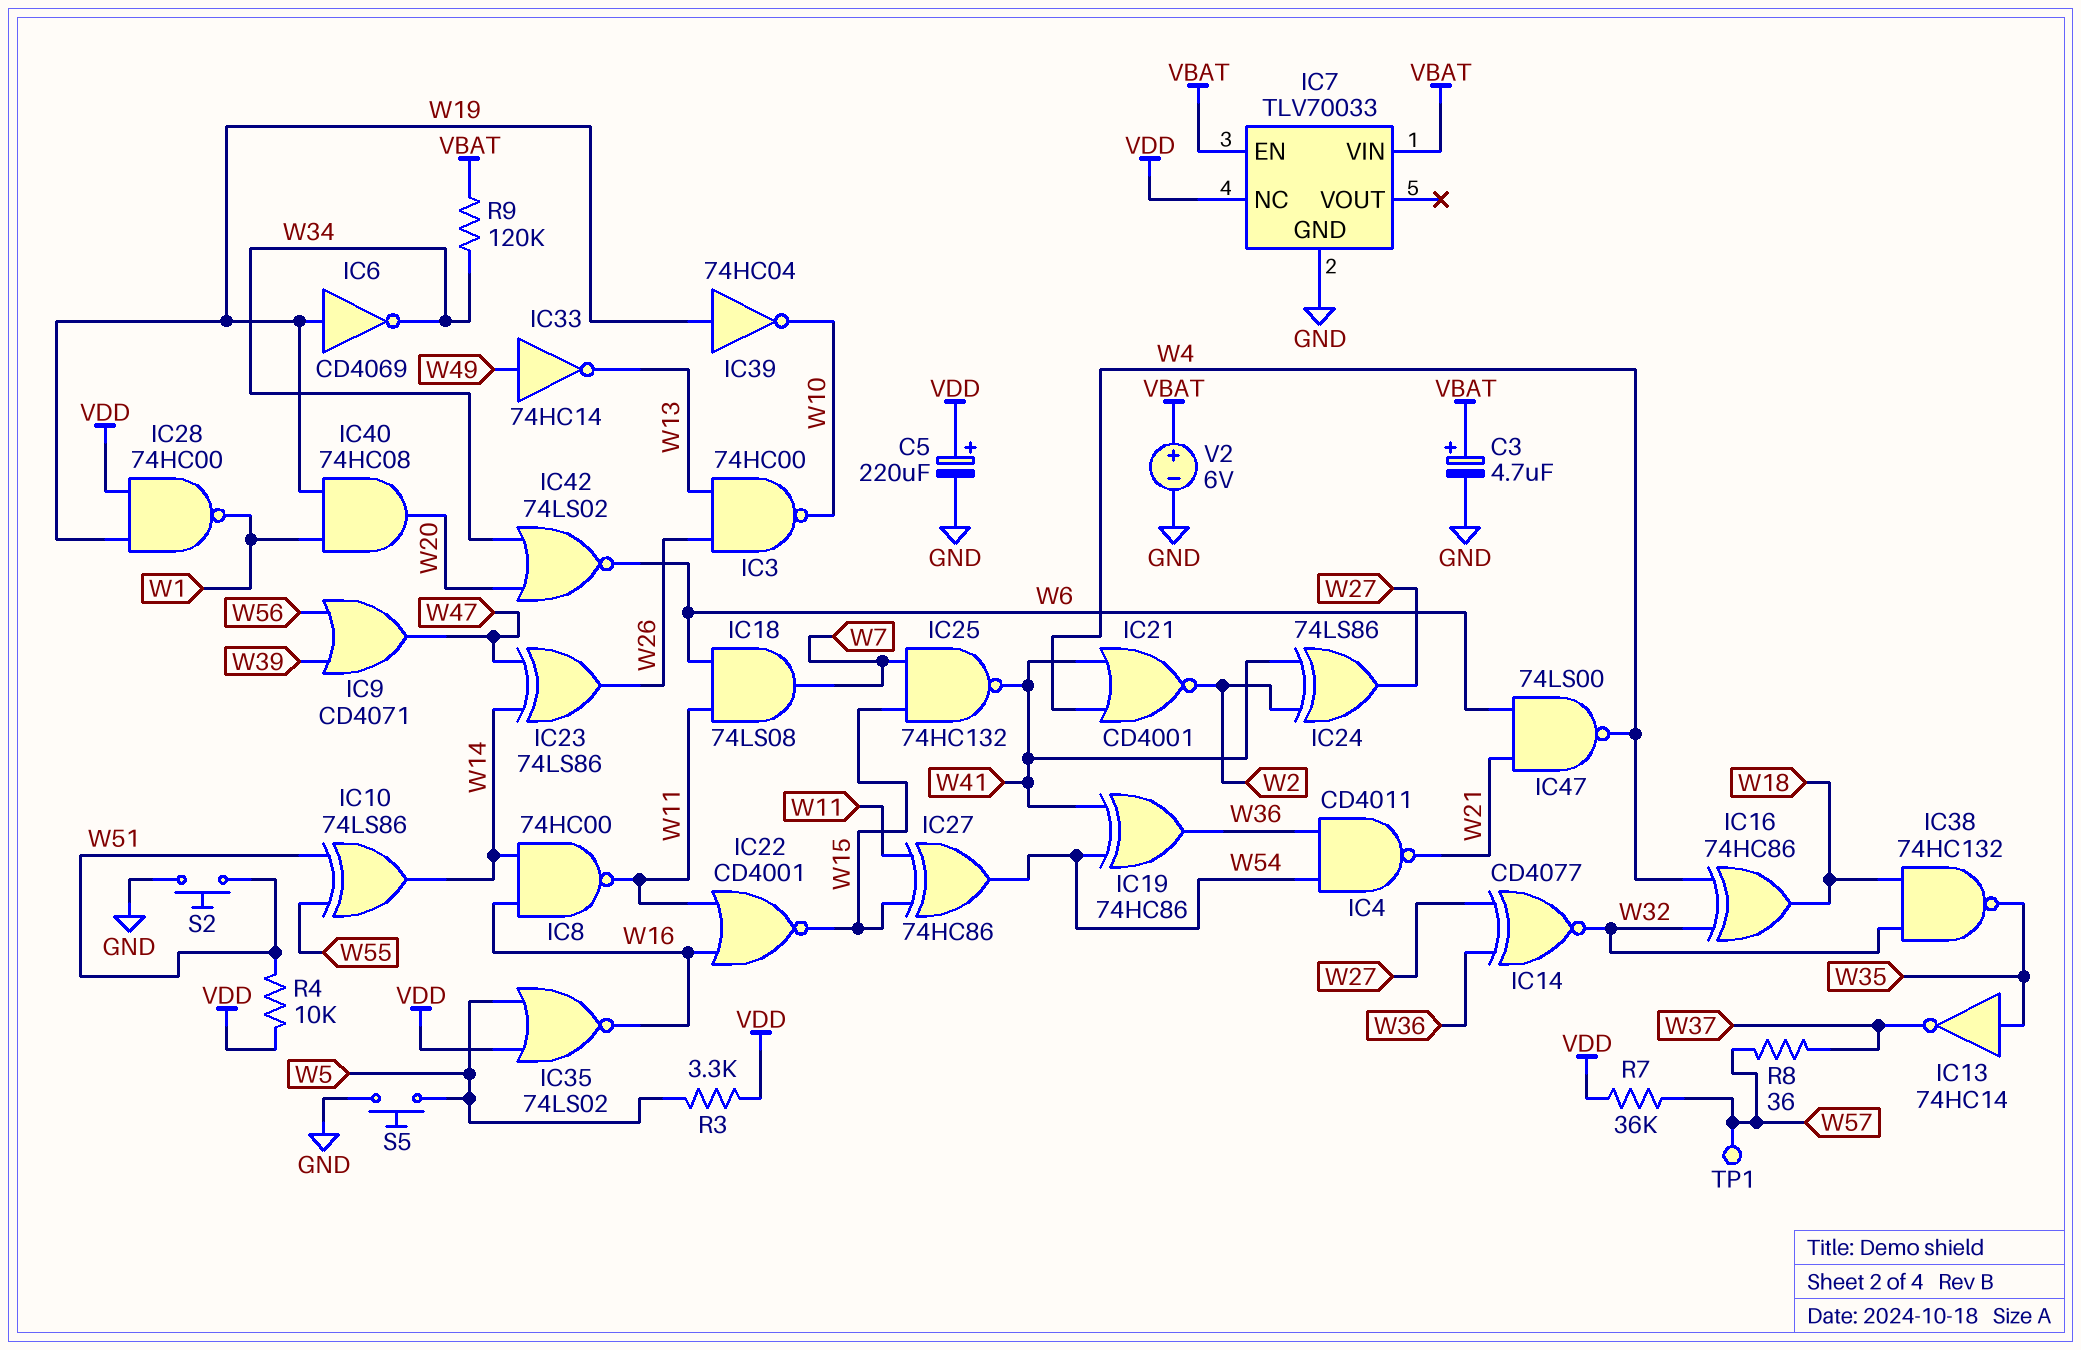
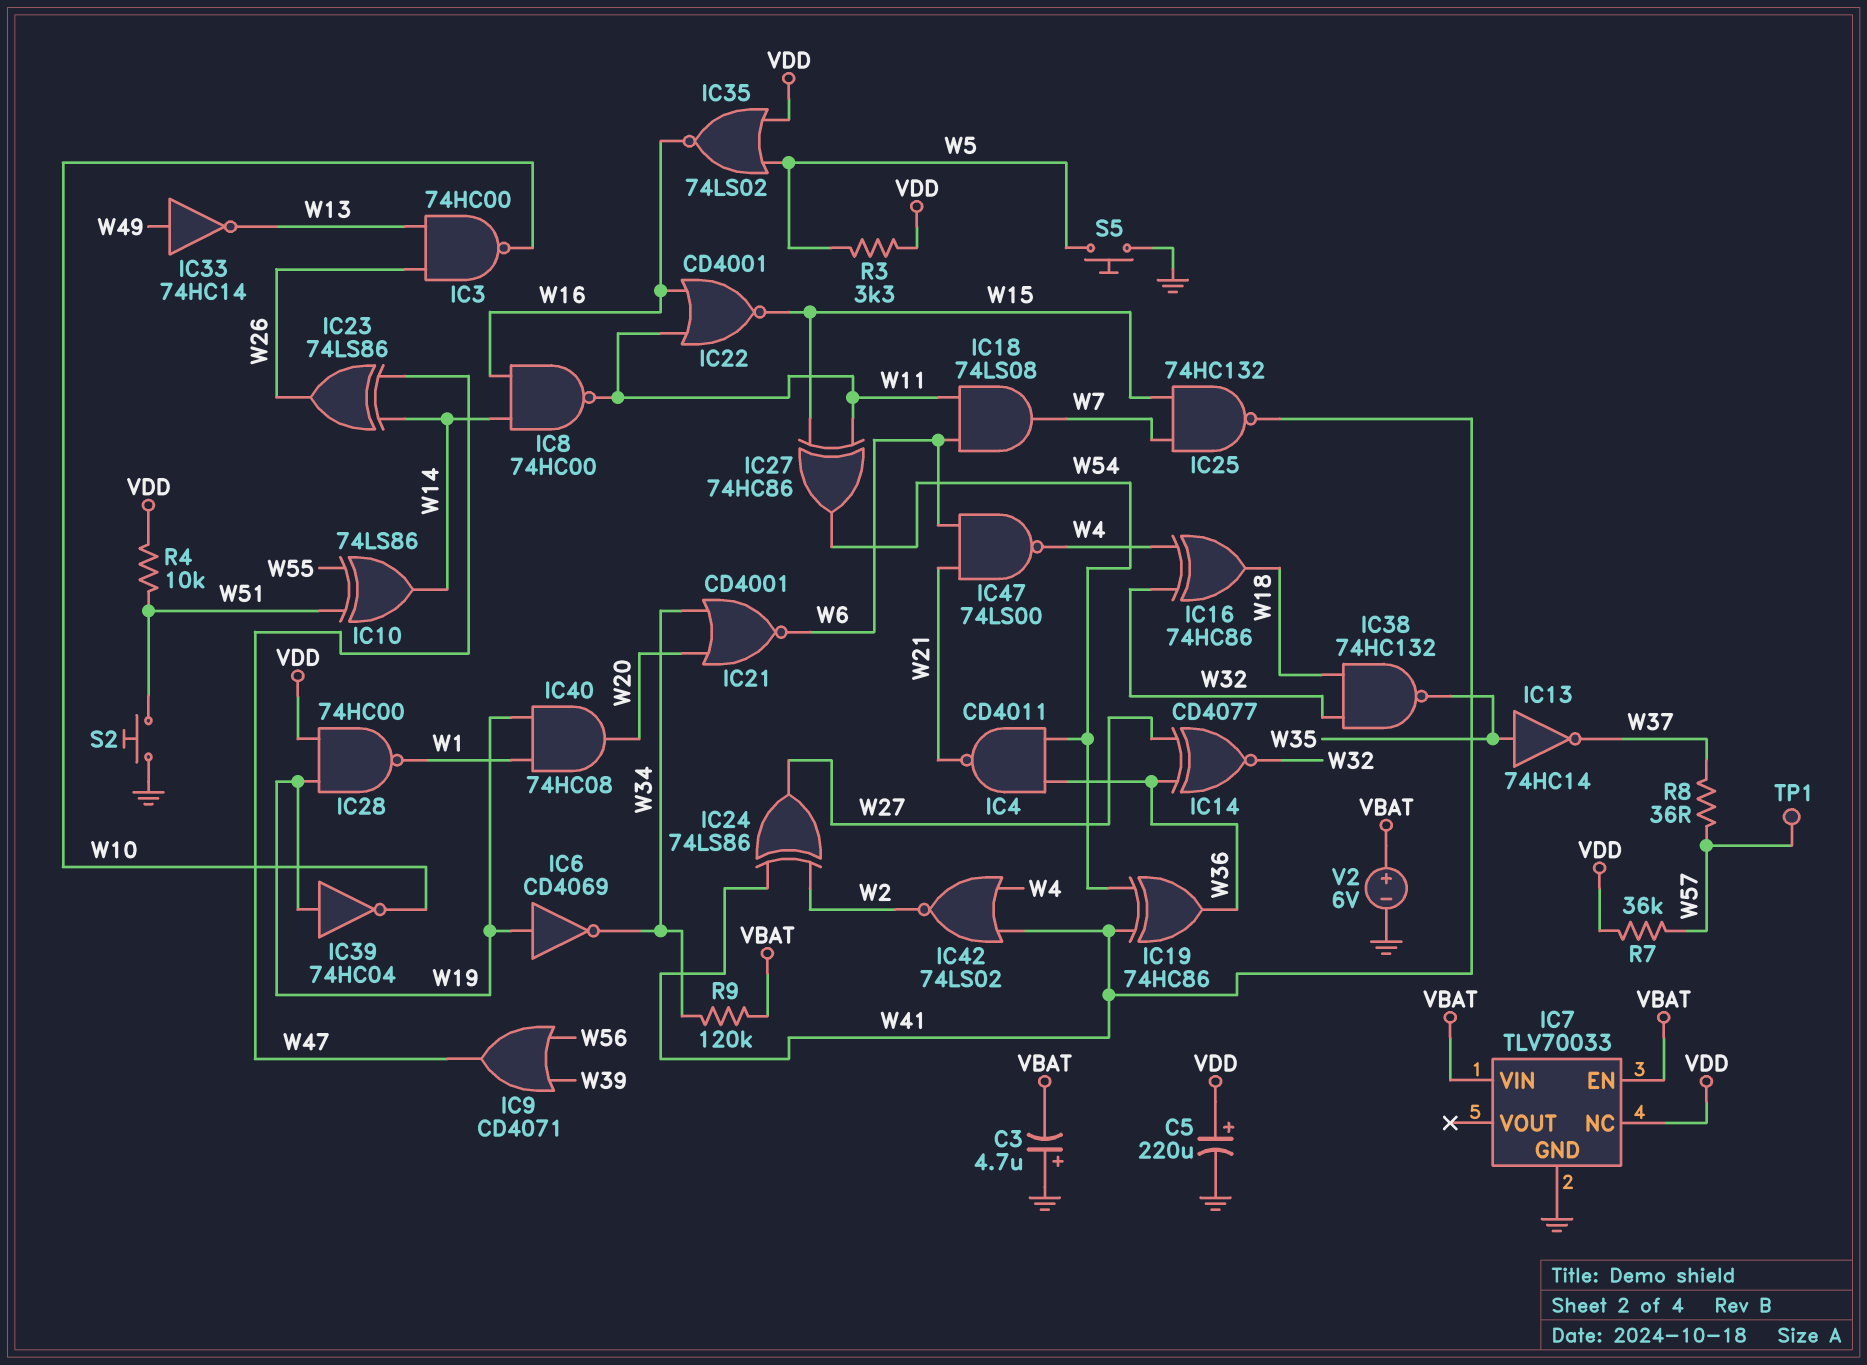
C3: 4.7uF (plus VBAT, minus GND) -> 4.7uF (plus GND, minus VBAT)
IC21: NOR CD4001 (in W4, in W41, out W2) -> NOR CD4001 (in W20, in W34, out W6)
IC42: NOR 74LS02 (in W20, in W34, out W6) -> NOR 74LS02 (in W4, in W41, out W2)

